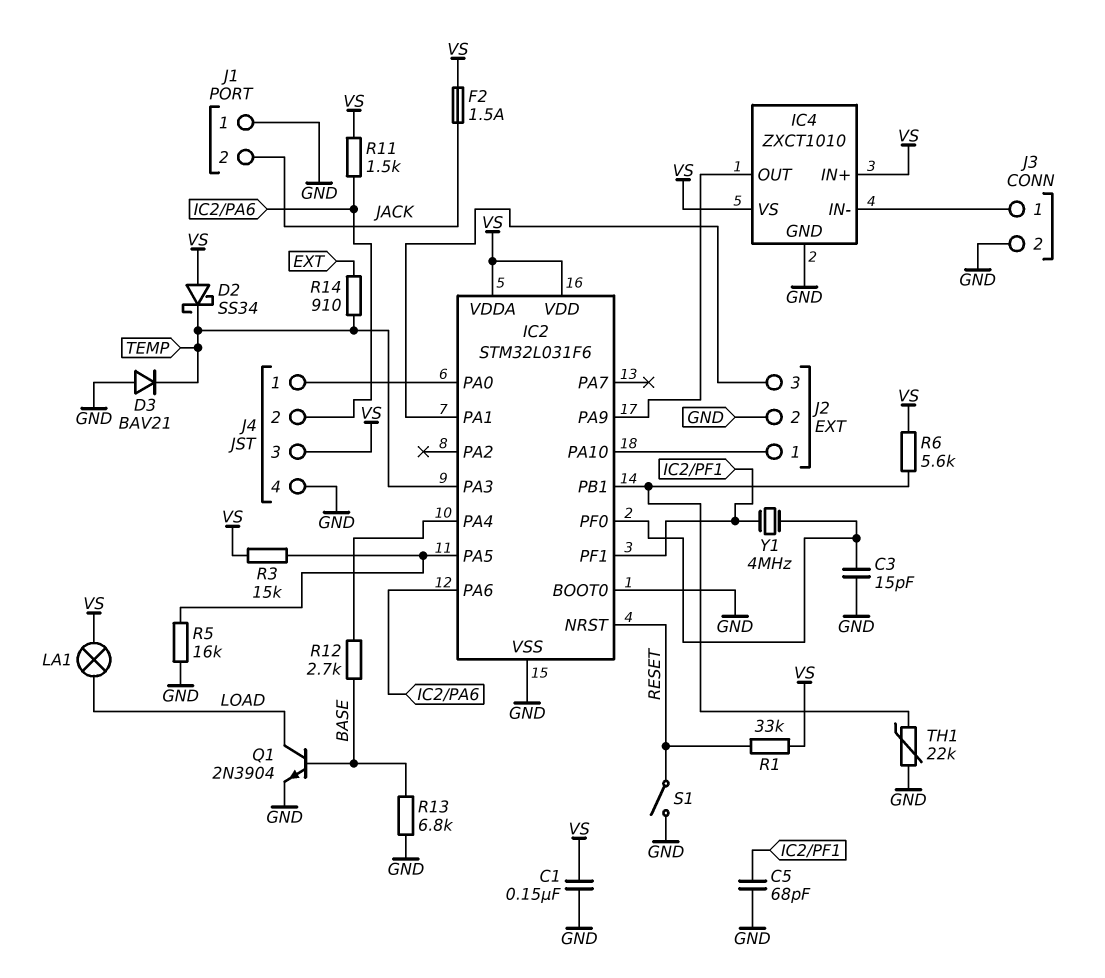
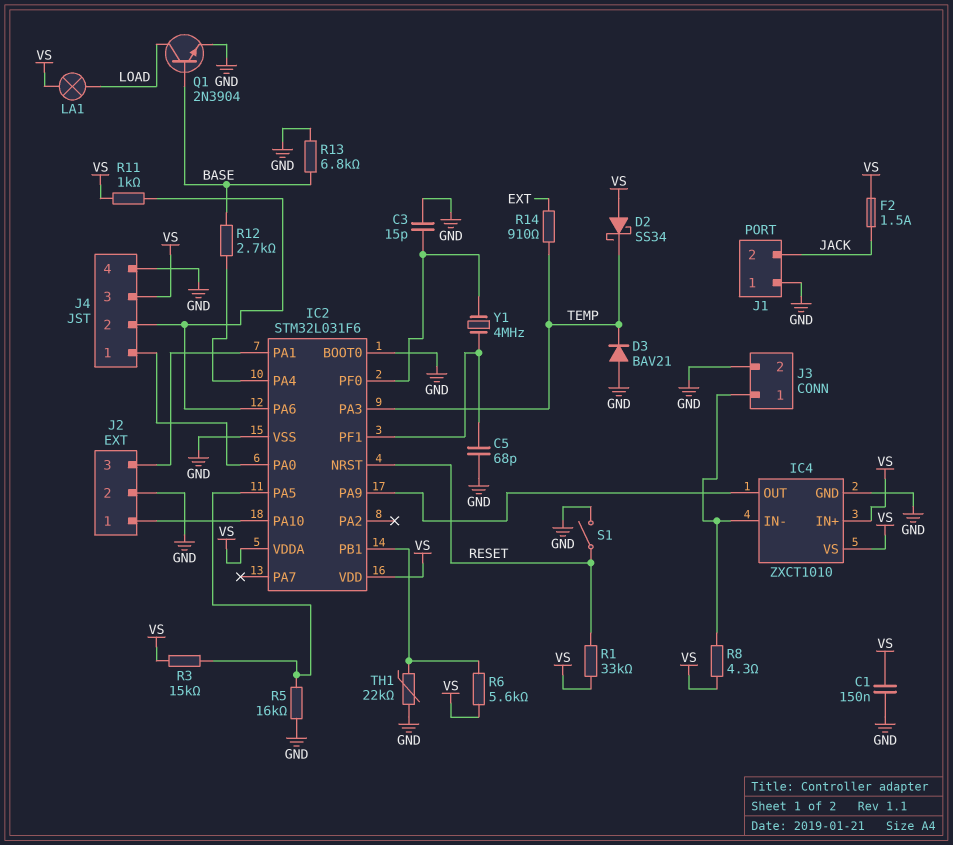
R8: none -> 4.3 (IC4/IN-, VS)
R11: 1.5k (IC2/PA6, VS) -> 1k (IC2/PA6, VS)

